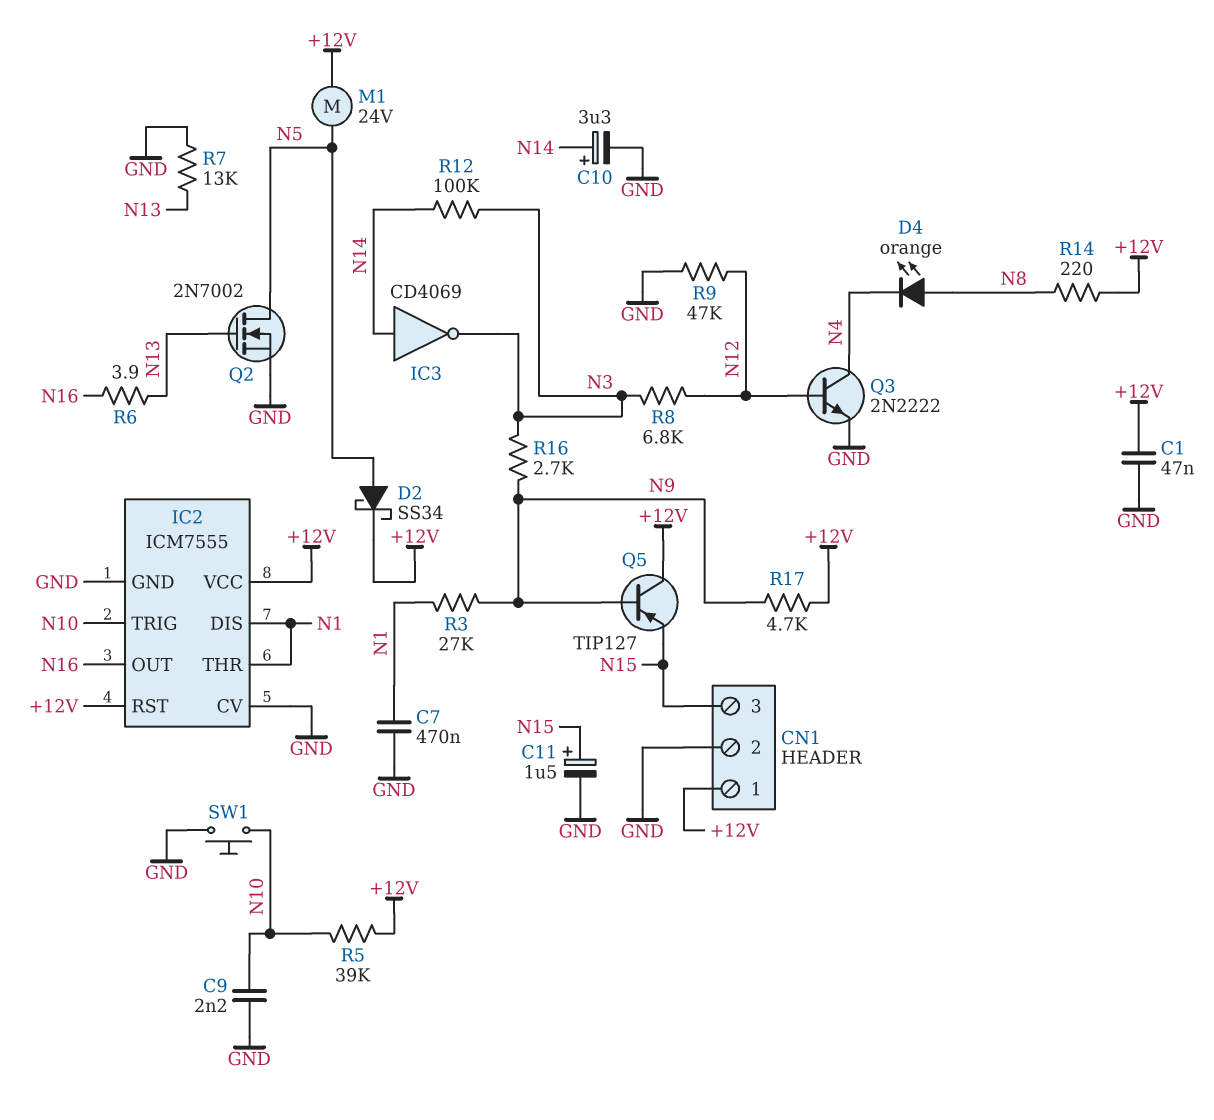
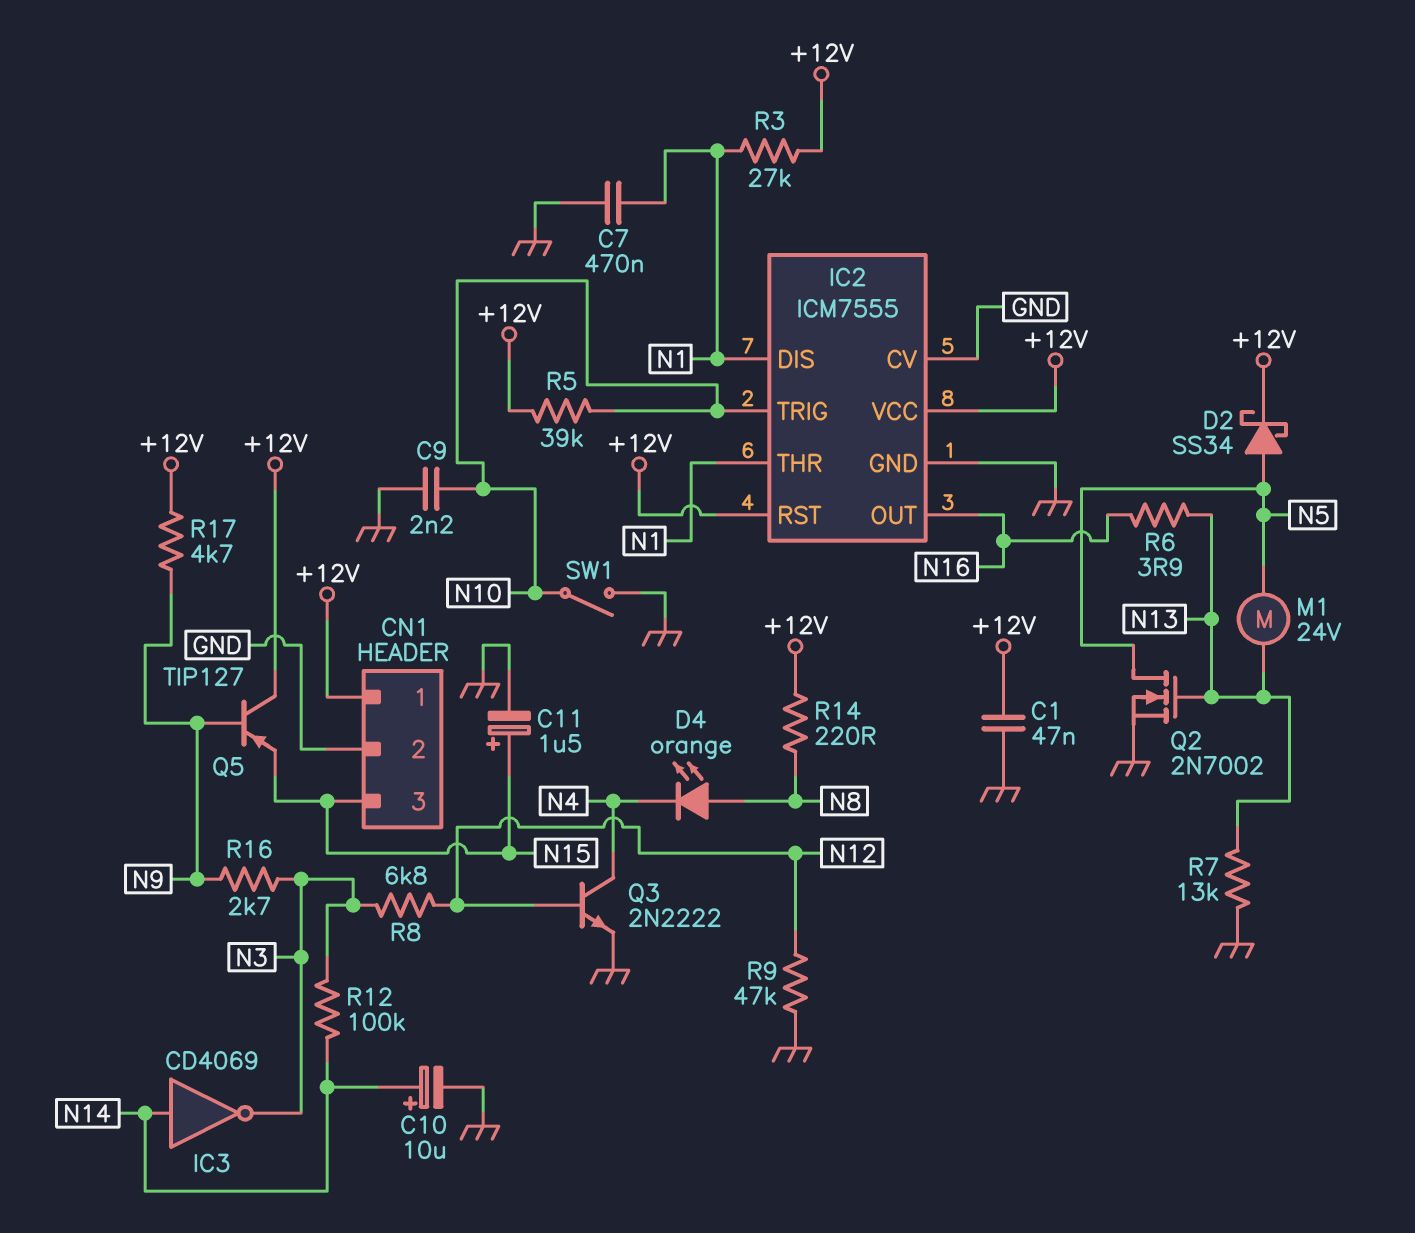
C10: 3.3uF (plus N14, minus GND) -> 10uF (plus N14, minus GND)
M1: motor 24V (+12V, N5) -> motor 24V (N5, N13)
R3: 27k (N1, N9) -> 27k (+12V, N1)
SW1: button (GND, N10) -> switch (GND, N10)

